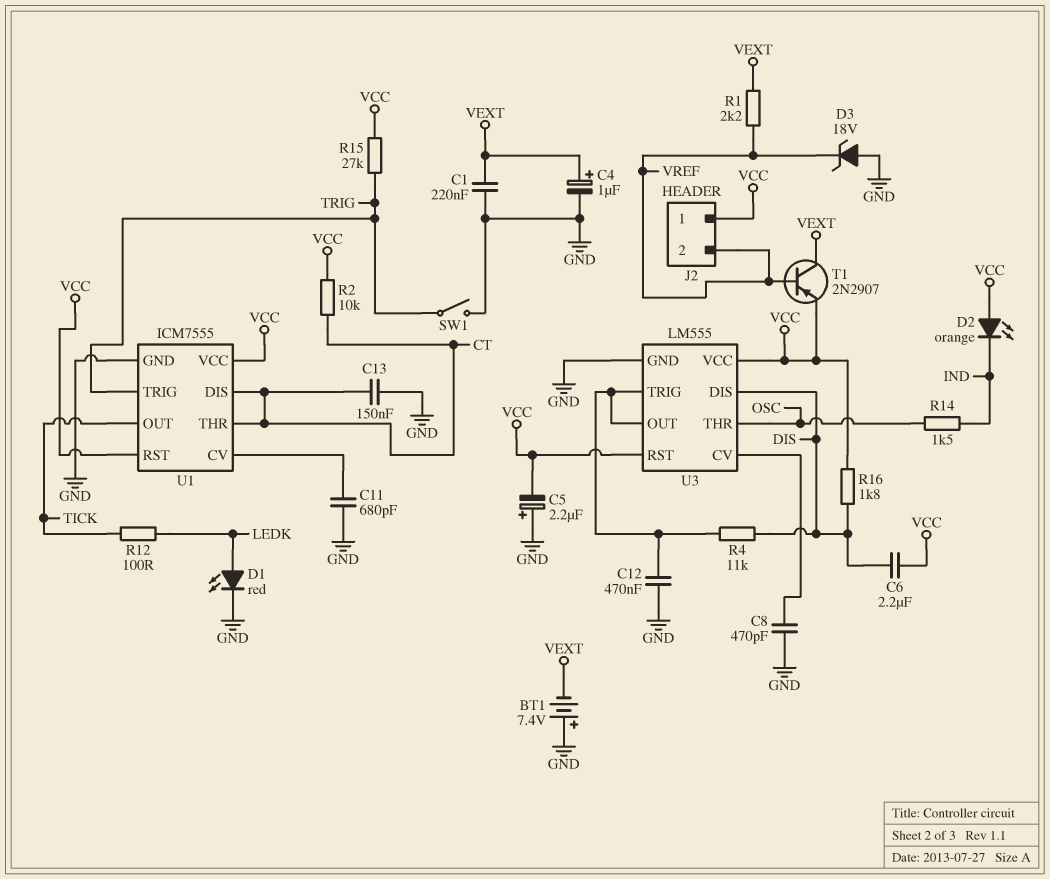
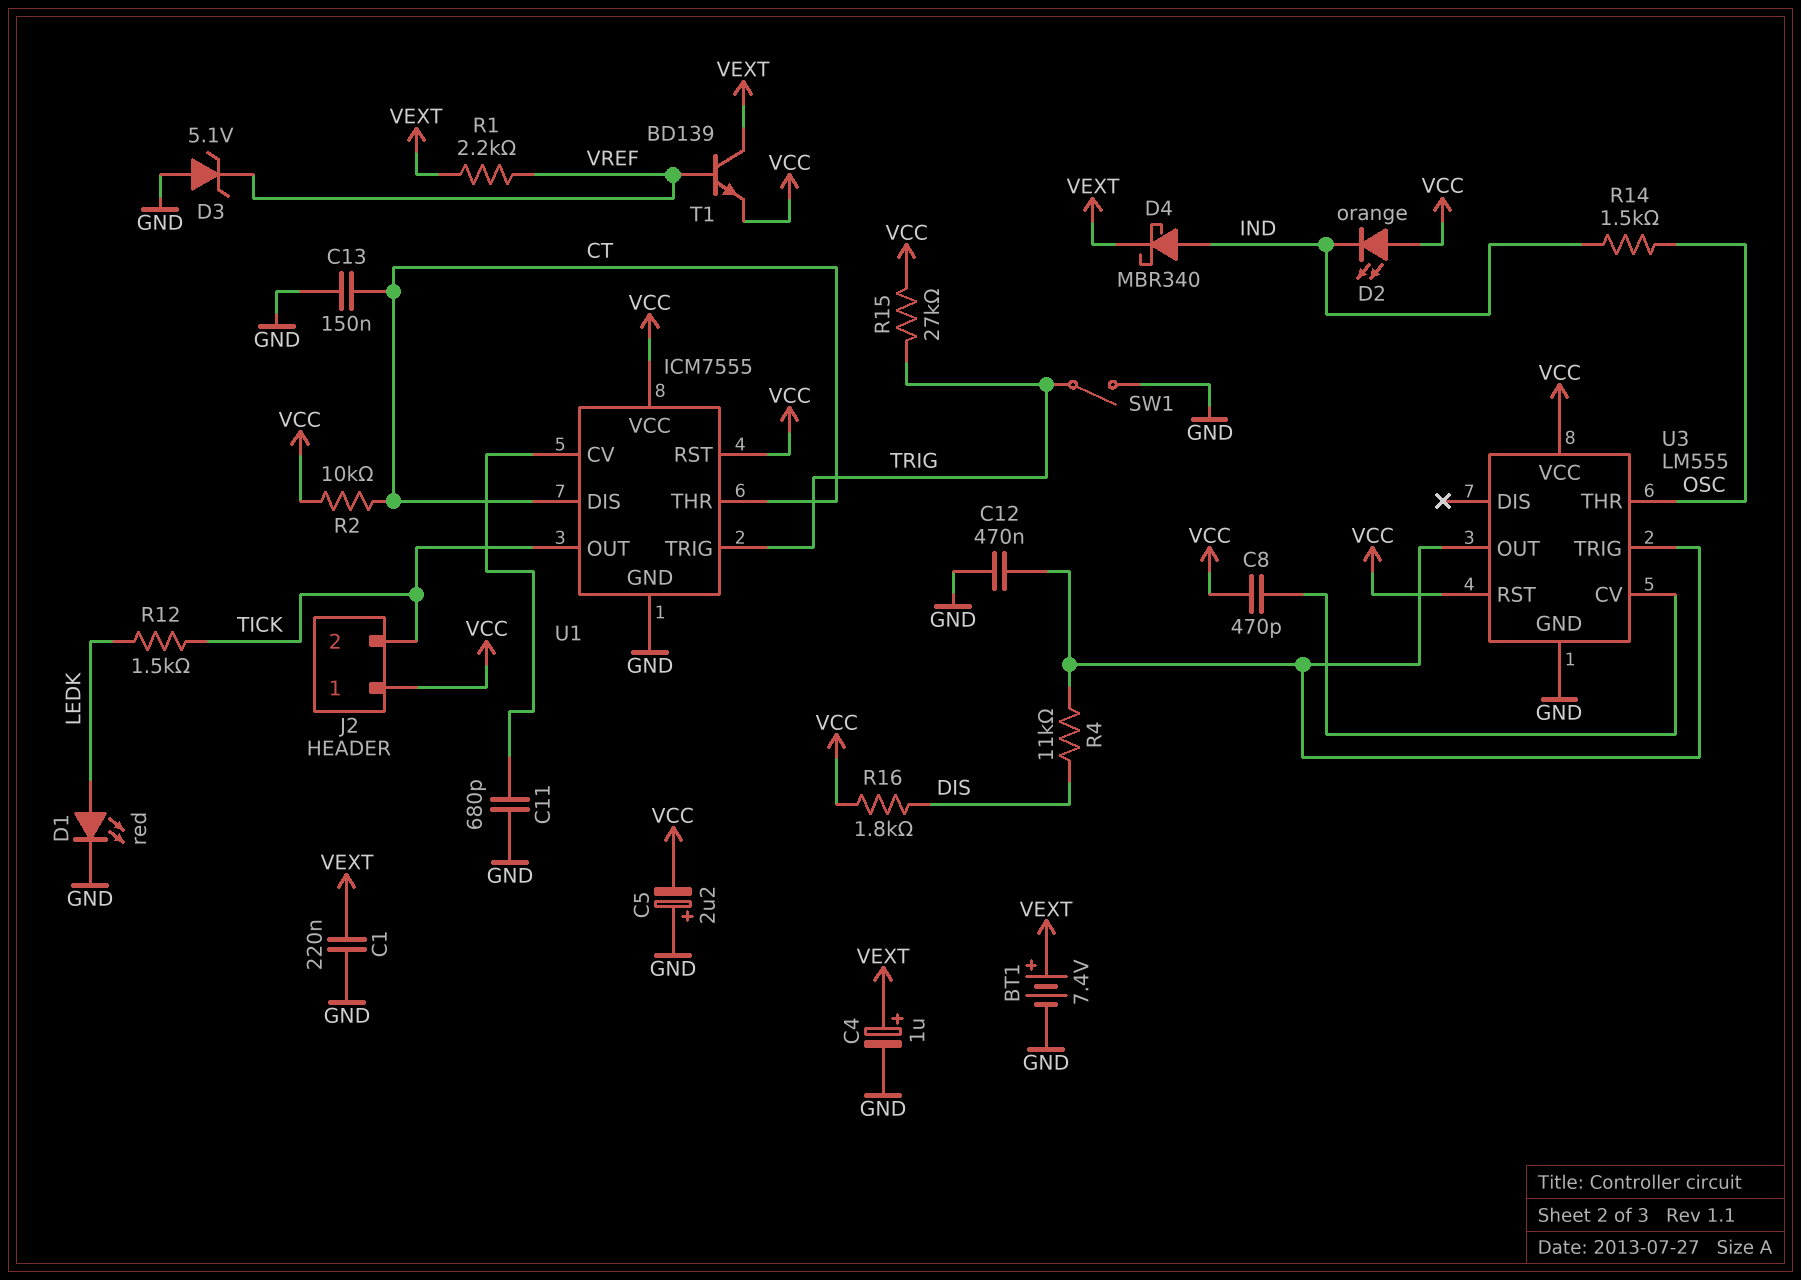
BT1: 7.4V (plus GND, minus VEXT) -> 7.4V (plus VEXT, minus GND)
C6: 2.2uF (DIS, VCC) -> none
C8: 470pF (GND, U3/CV) -> 470pF (U3/CV, VCC)
D3: zener 18V (A GND, K VREF) -> zener 5.1V (A GND, K VREF)
D4: none -> schottky MBR340 (A IND, K VEXT)
J2 pin 2: VREF -> TICK
R12: 100 (LEDK, TICK) -> 1.5k (LEDK, TICK)
T1: PNP 2N2907 (B VREF, C VEXT, E VCC) -> NPN BD139 (B VREF, C VEXT, E VCC)
U3 pin DIS: DIS -> none

